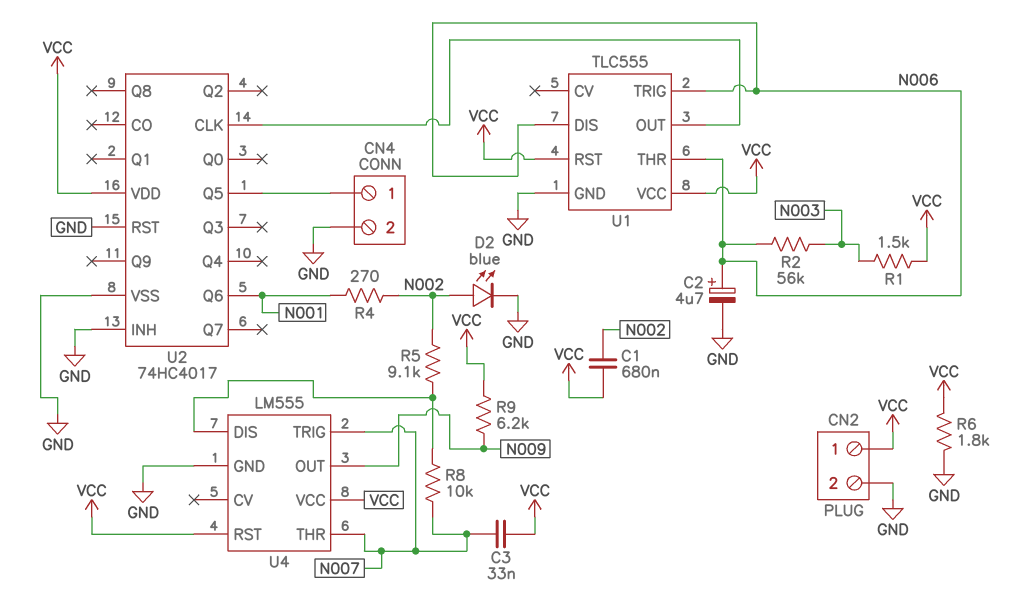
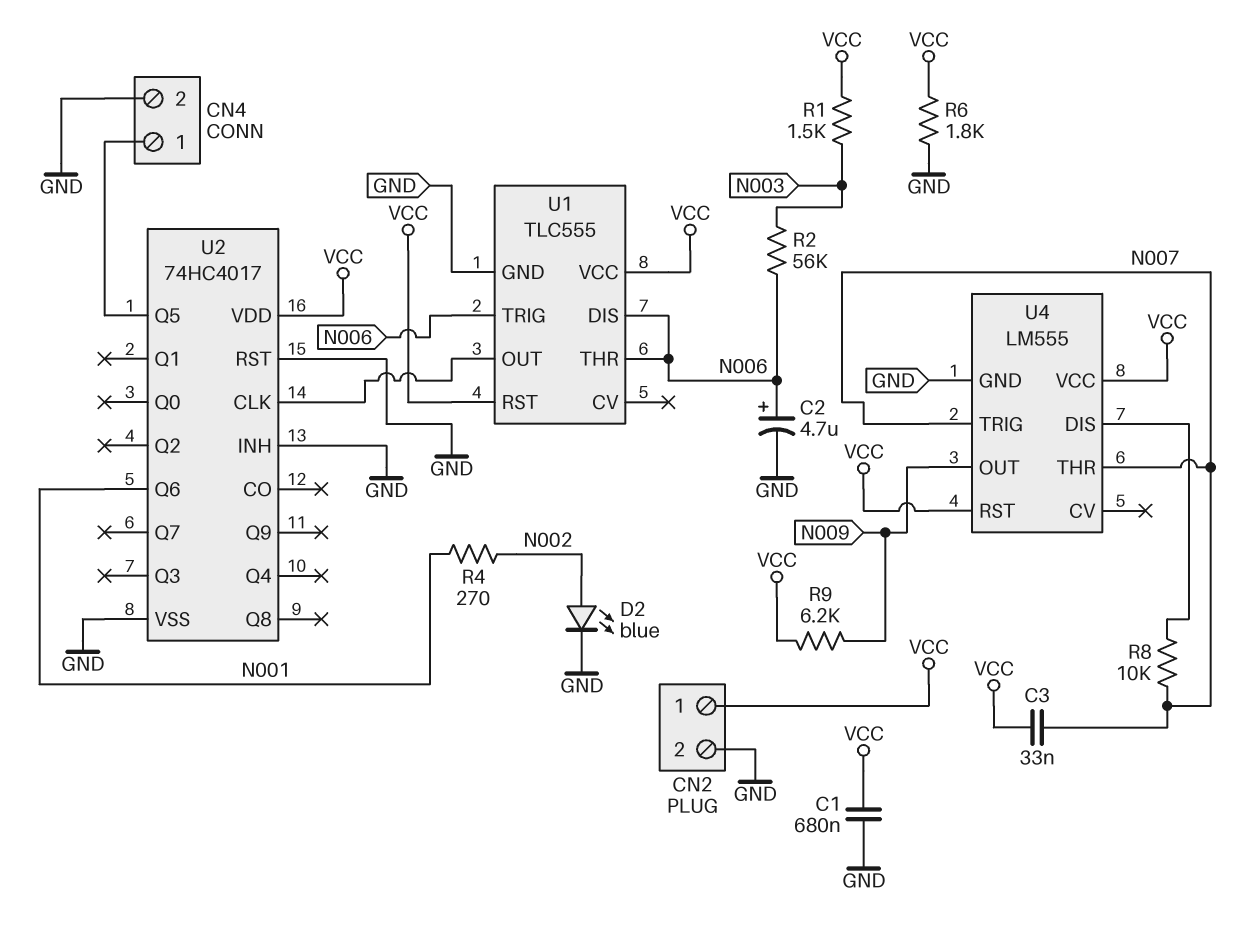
C1: 680nF (N002, VCC) -> 680nF (GND, VCC)
R5: 9.1k (N002, U4/DIS) -> none

